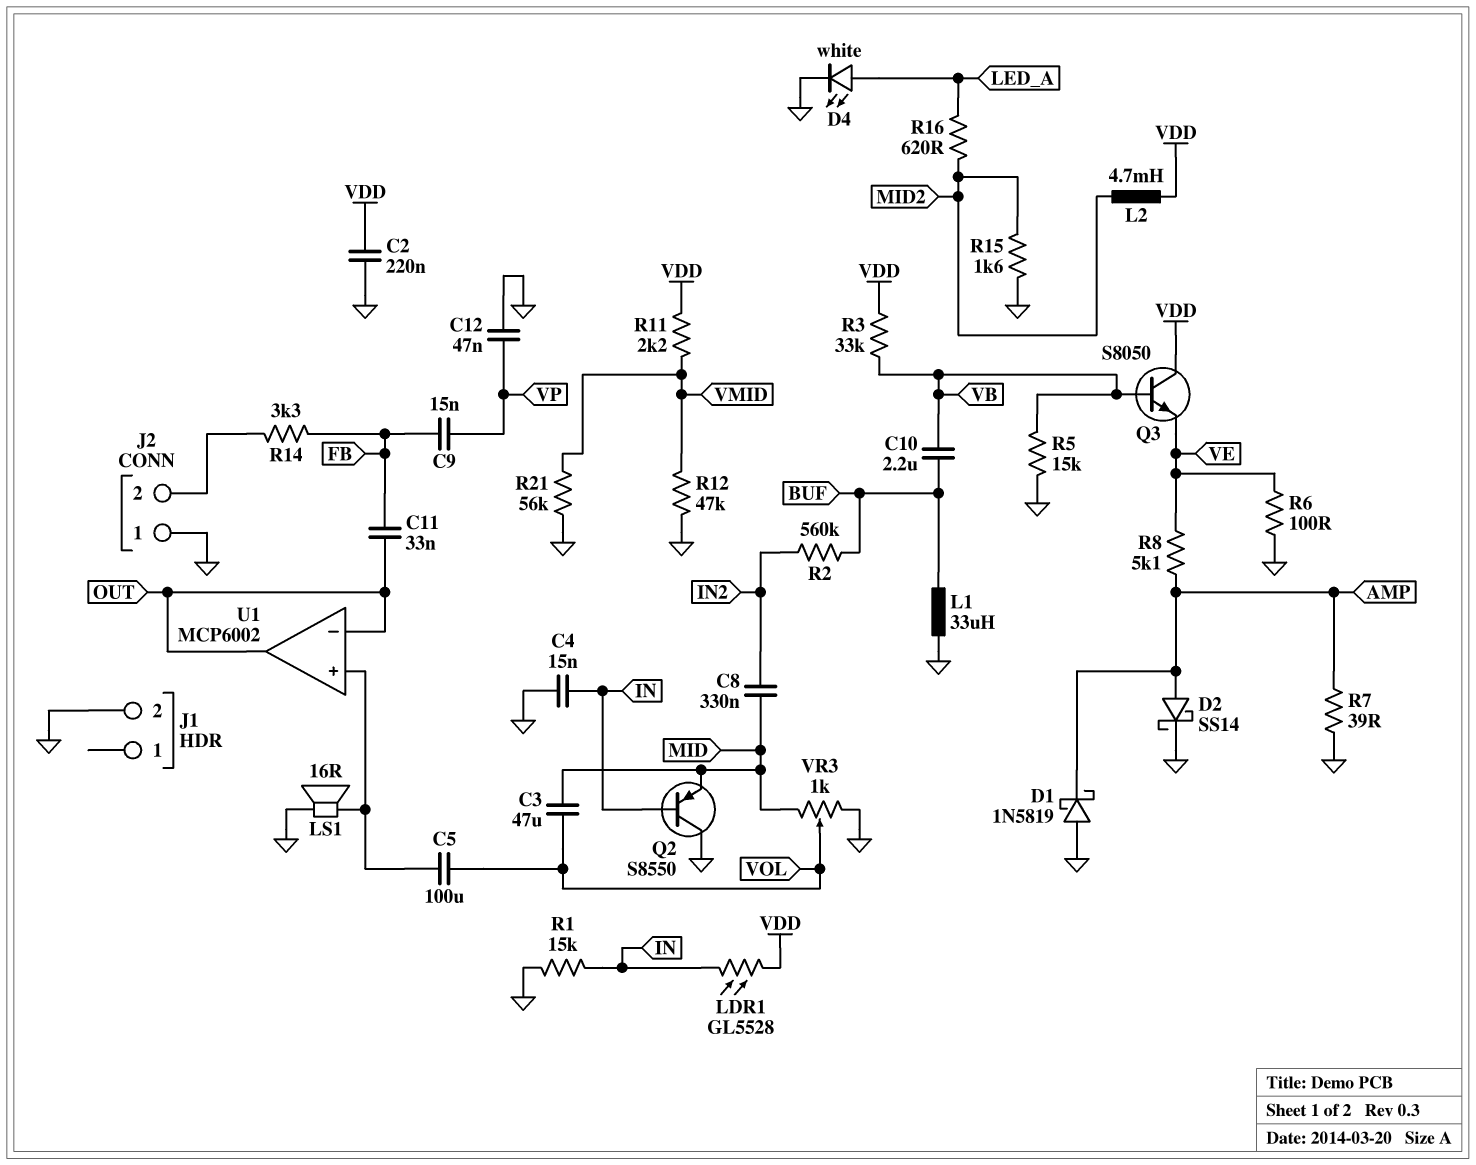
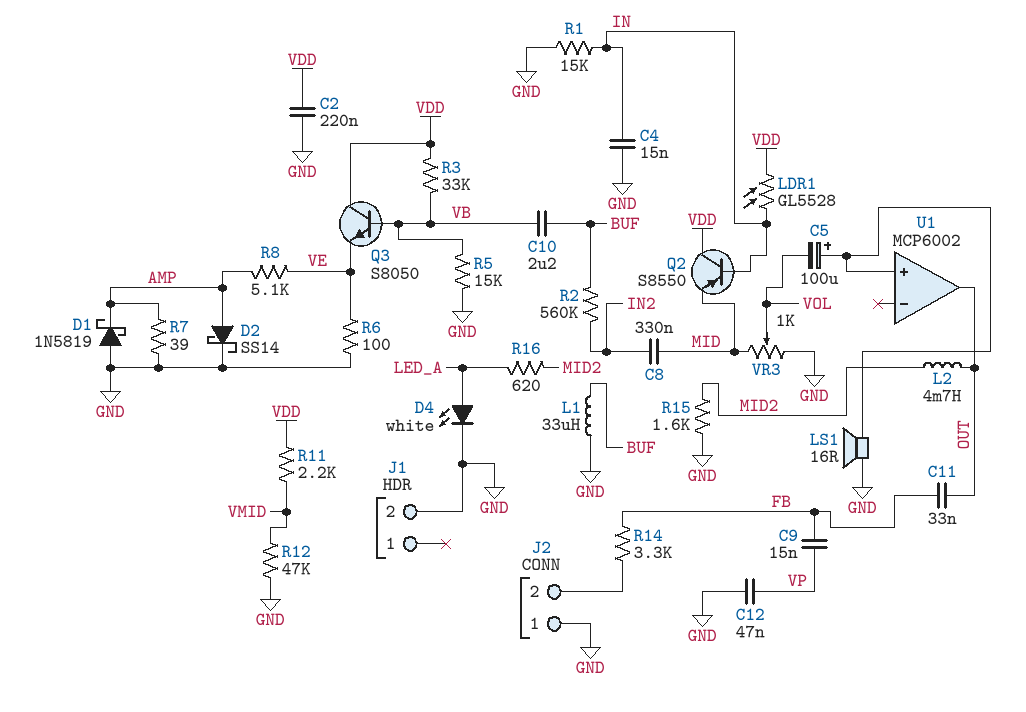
C3: 47uF (MID, VOL) -> none
C5: 100uF (U1/in+, VOL) -> 100uF (plus U1/in+, minus VOL)
L2: 4.7mH (MID2, VDD) -> 4.7mH (MID2, OUT)
Q2: PNP S8550 (B IN, C GND, E MID) -> PNP S8550 (B IN, C VDD, E MID)
R21: 56k (GND, VMID) -> none
U1 pin in-: OUT -> none

